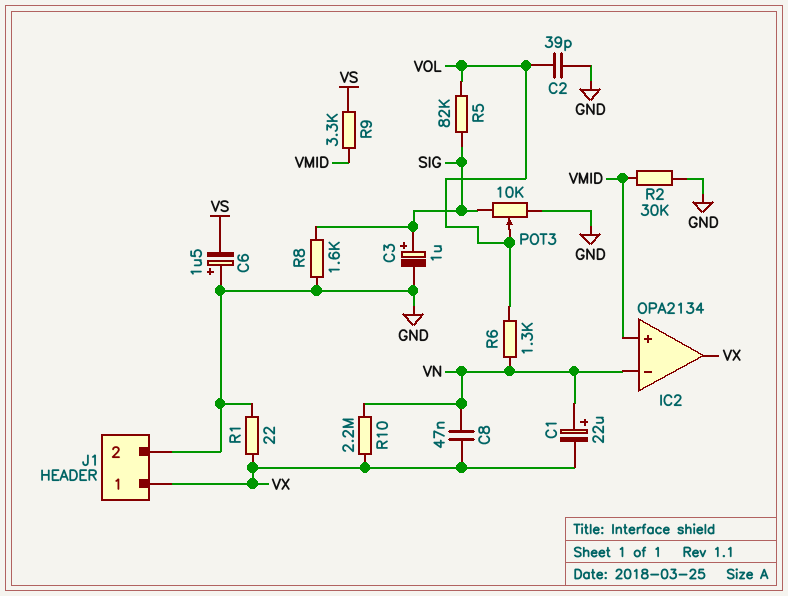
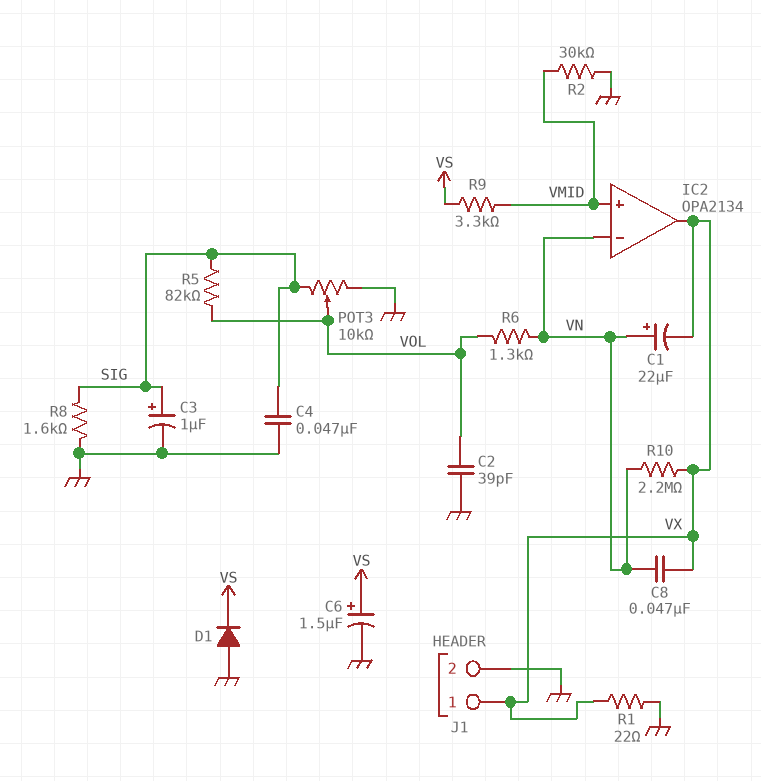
C4: none -> 47nF (GND, SIG)
C6: 1.5uF (plus GND, minus VS) -> 1.5uF (plus VS, minus GND)
D1: none -> diode (A GND, K VS)

